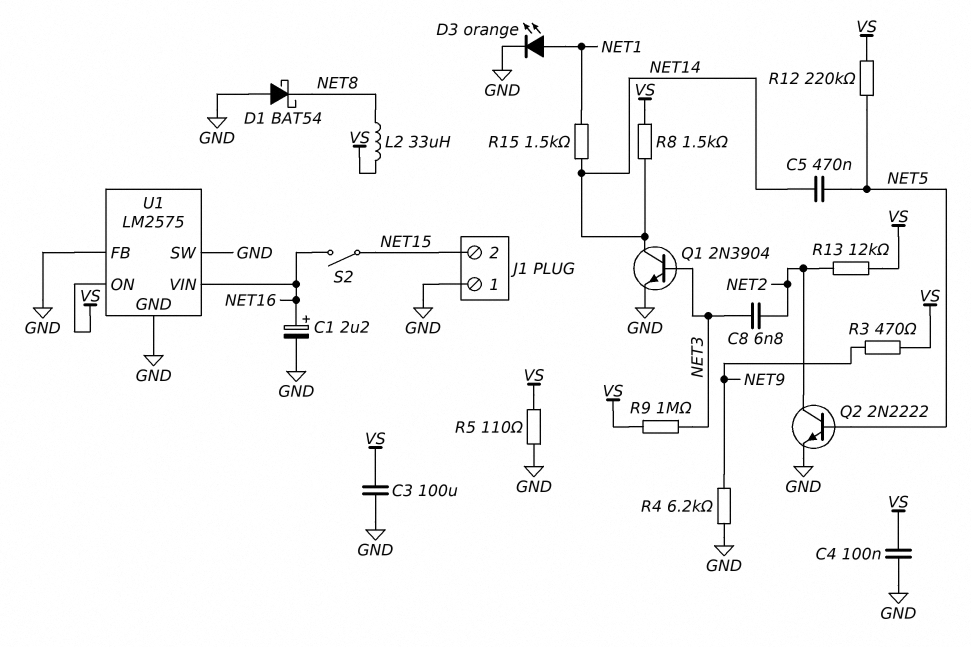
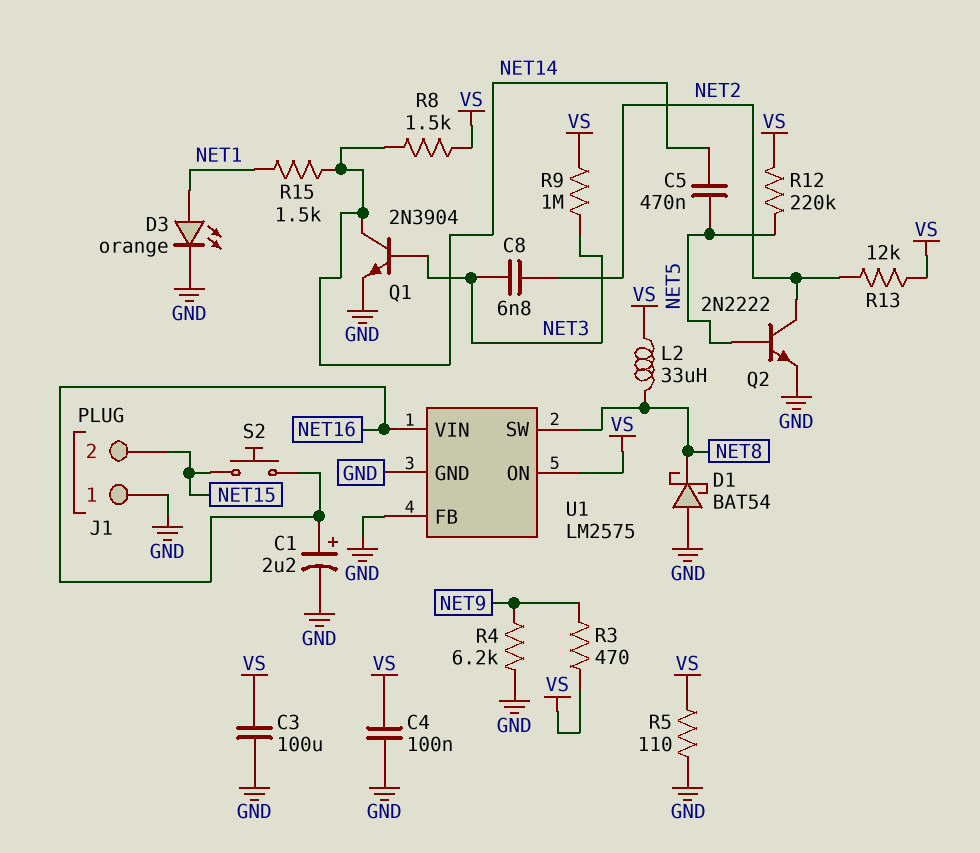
S2: switch (NET15, NET16) -> button (NET15, NET16)
U1 pin SW: GND -> NET8

